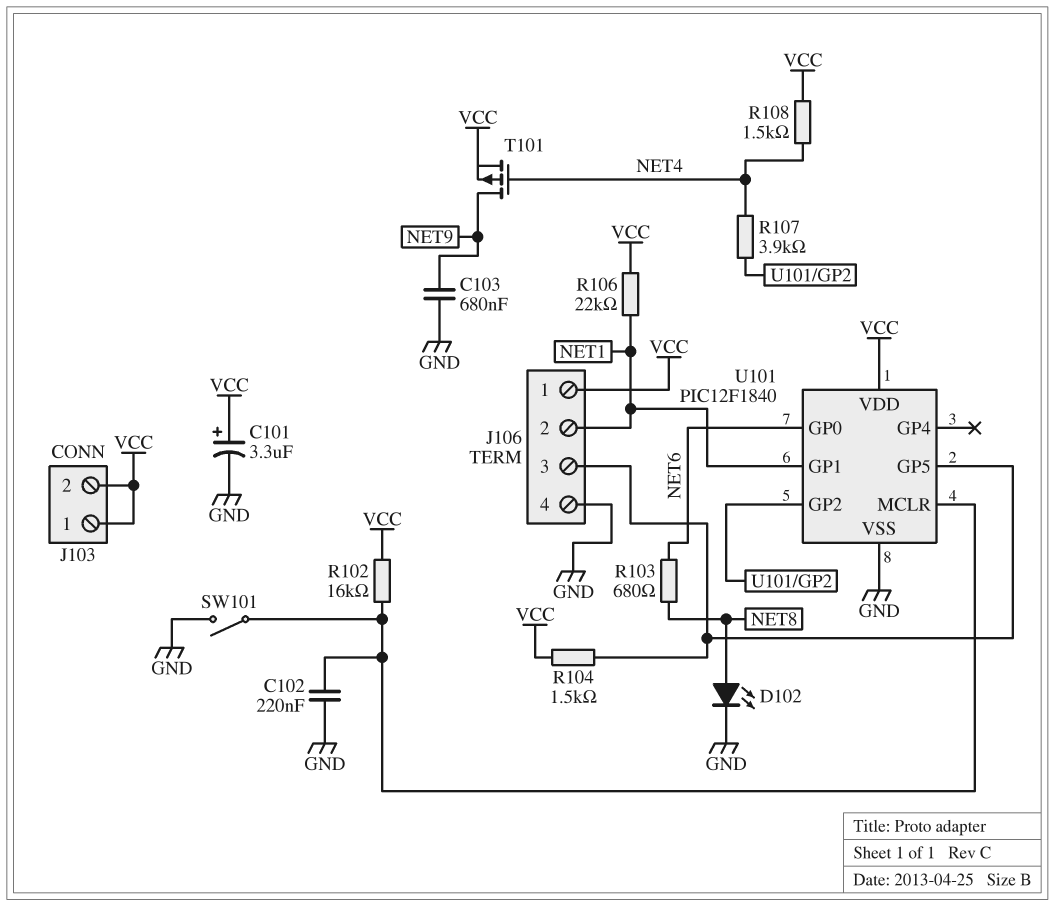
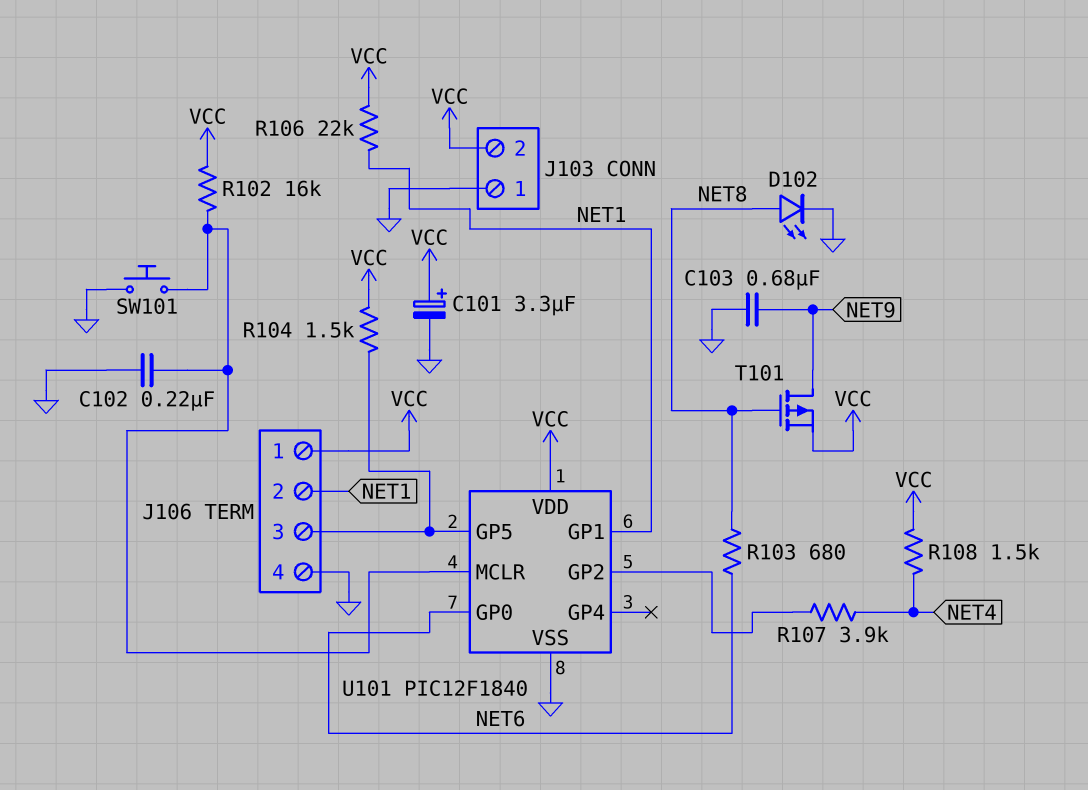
J103 pin 1: VCC -> GND
SW101: switch (GND, U101/MCLR) -> button (GND, U101/MCLR)
T101: PMOS (G NET4, D NET9, S VCC) -> PMOS (G NET8, D NET9, S VCC)

